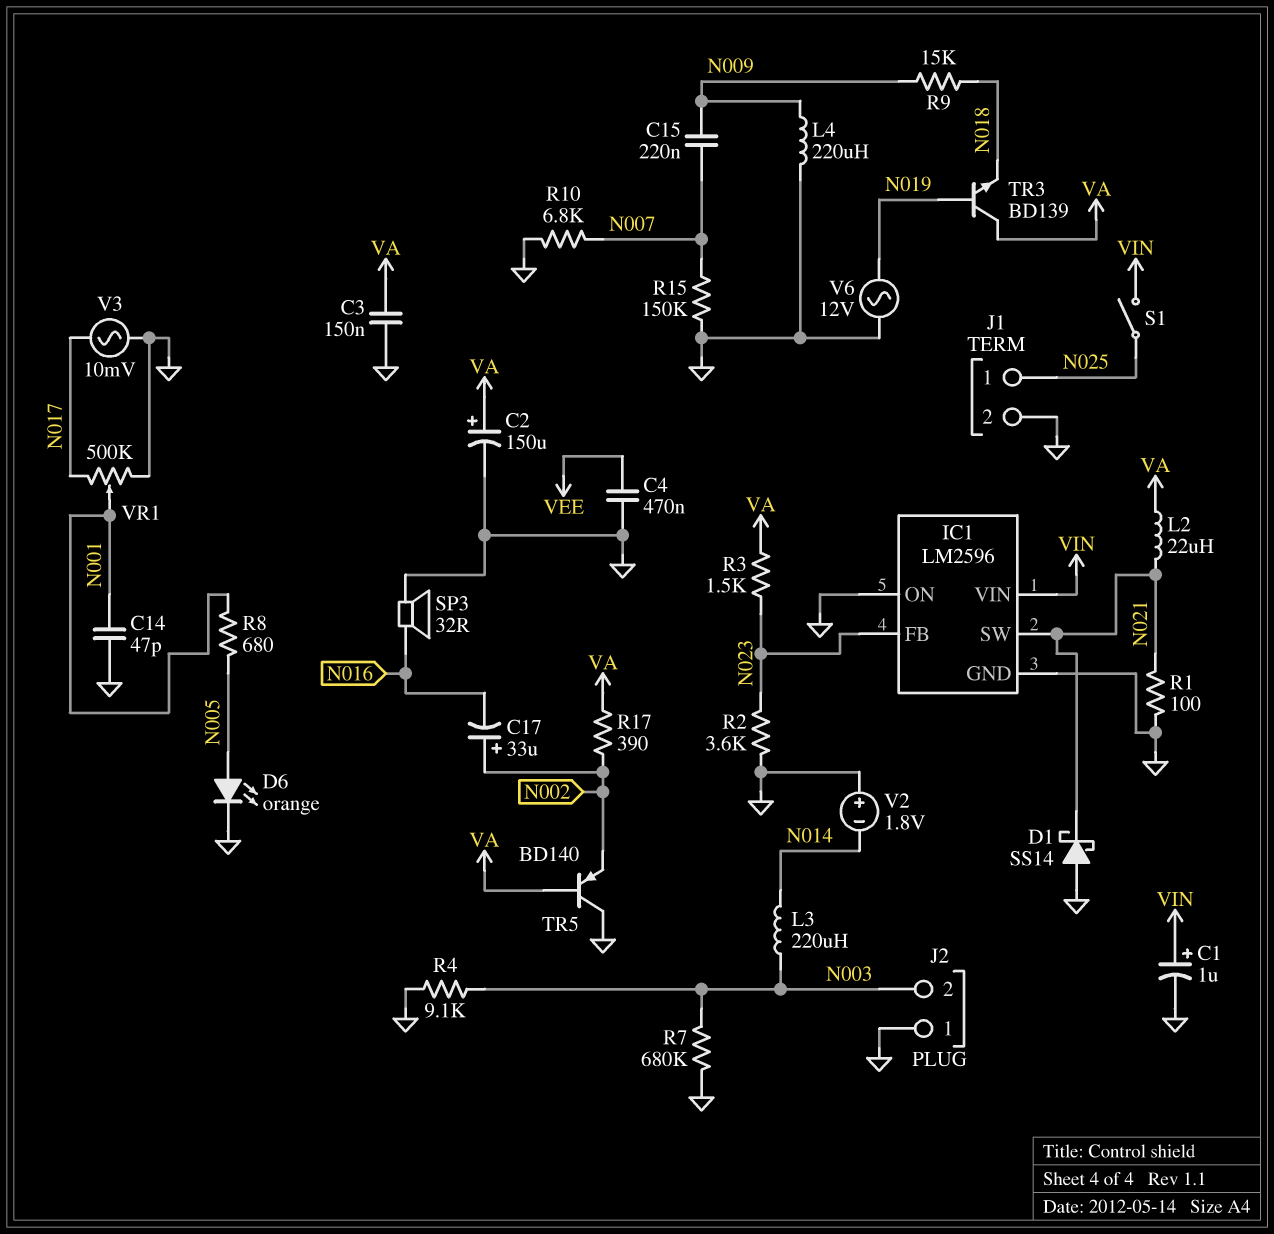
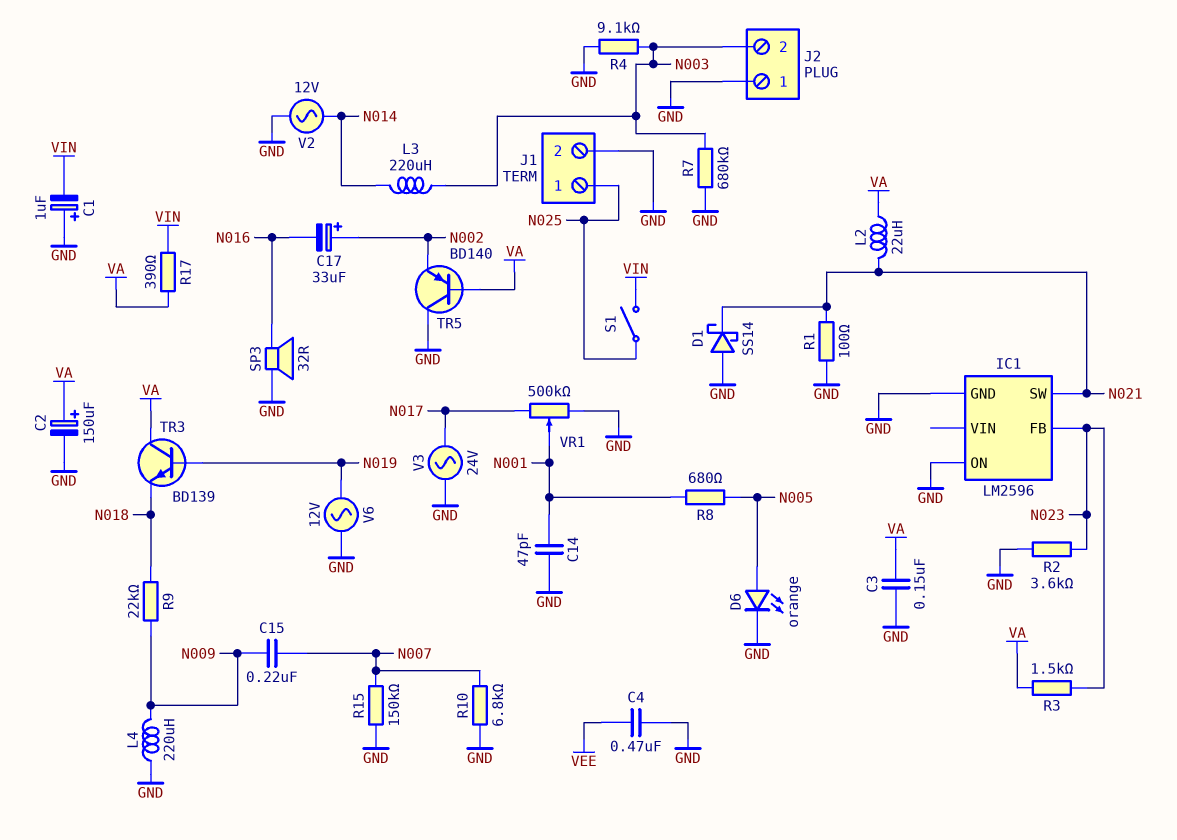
C1: 1uF (plus VIN, minus GND) -> 1uF (plus GND, minus VIN)
IC1 pin VIN: VIN -> none
R9: 15k (N009, N018) -> 22k (N009, N018)
R17: 390 (N002, VA) -> 390 (VA, VIN)
V2: 1.8V (plus GND, minus N014) -> AC 12V (GND, N014)
V3: AC 10mV (GND, N017) -> AC 24V (GND, N017)

